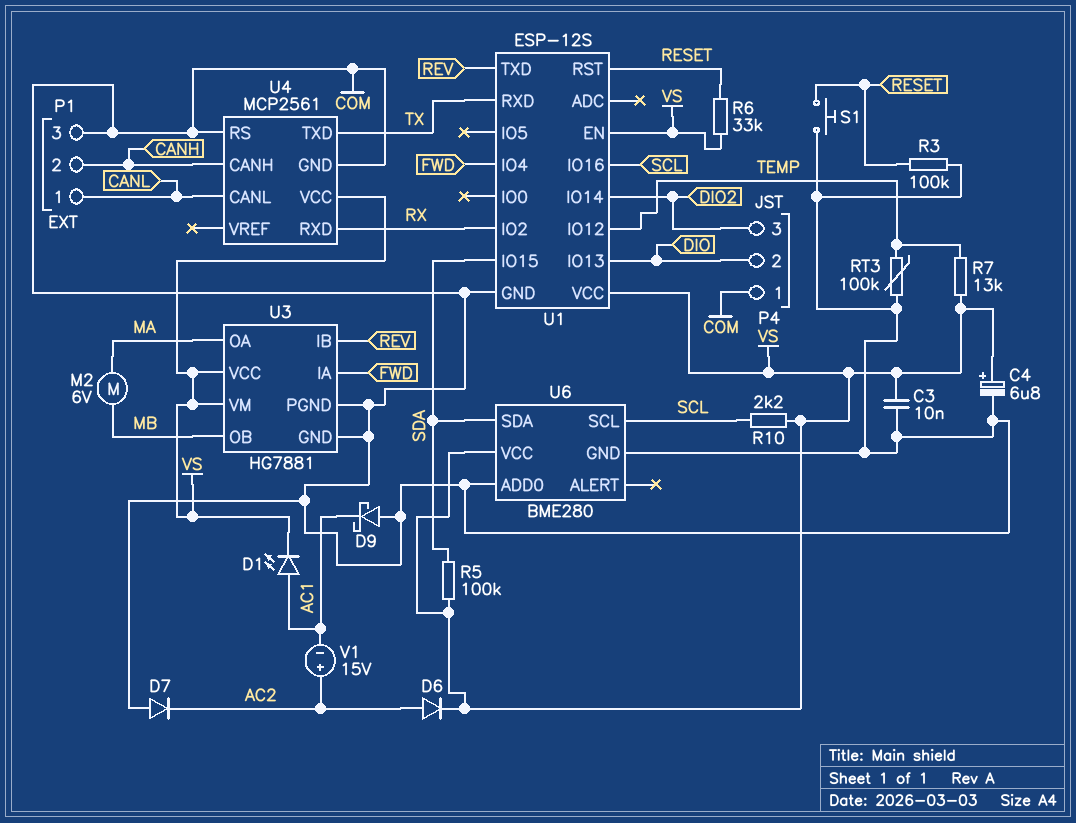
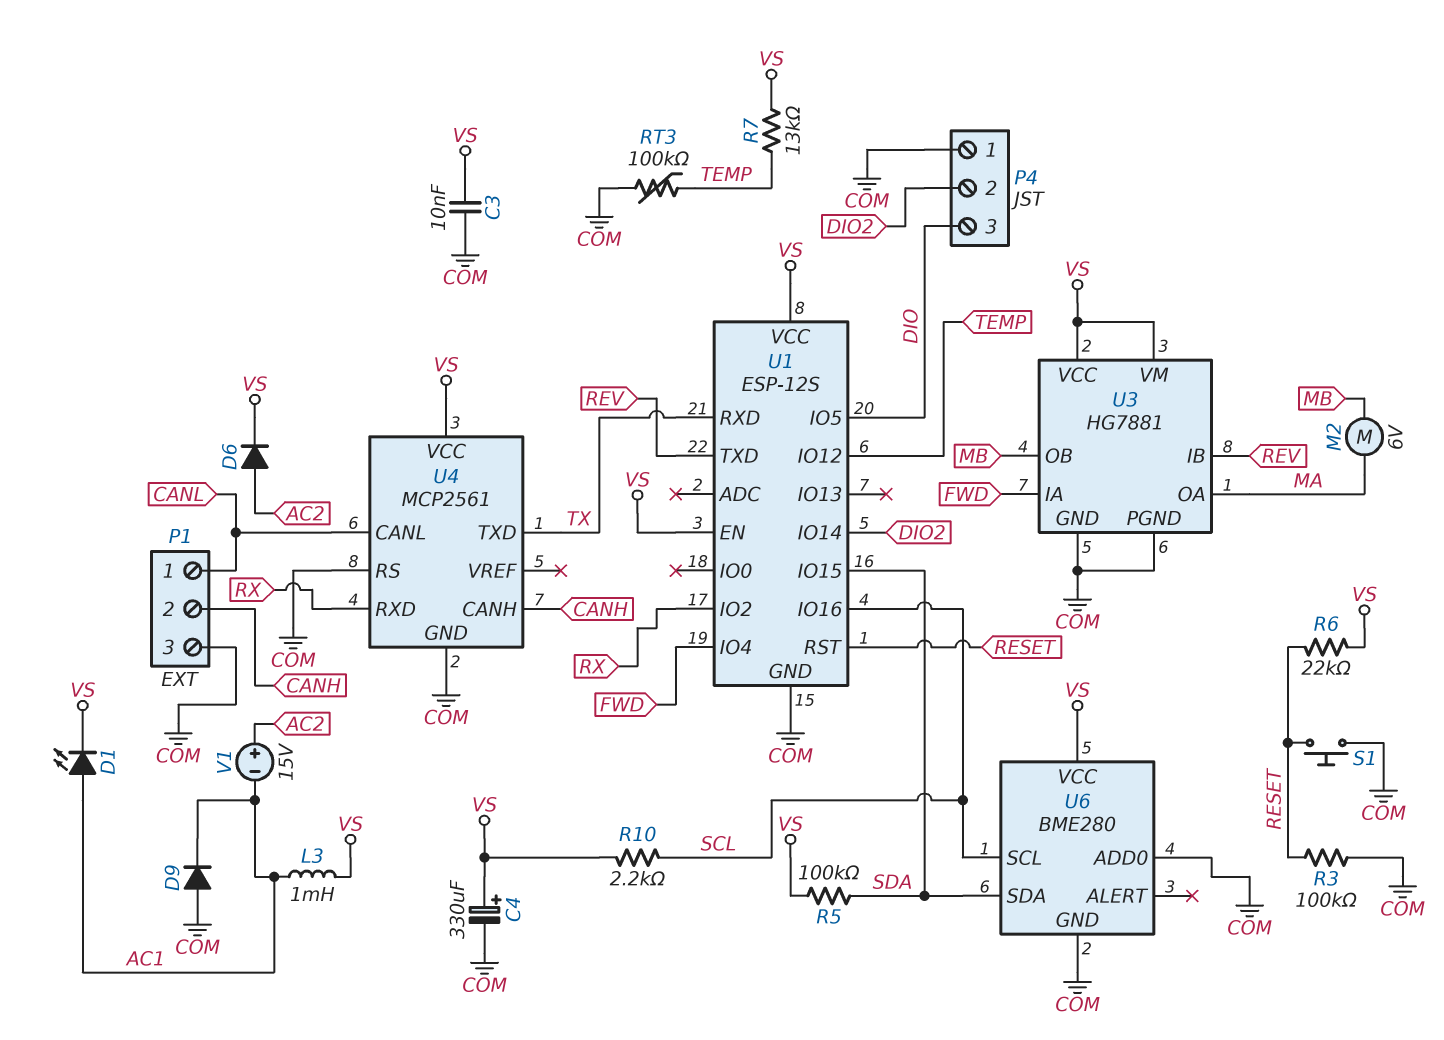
C4: 6.8uF (plus VS, minus COM) -> 330uF (plus VS, minus COM)
D7: diode (A COM, K AC2) -> none
D9: schottky (A COM, K AC1) -> diode (A COM, K AC1)
L3: none -> 1mH (AC1, VS)
P4 pin 2: DIO -> DIO2
P4 pin 3: DIO2 -> DIO
R6: 33k (RESET, VS) -> 22k (RESET, VS)
U1 pin IO5: none -> DIO
U1 pin IO13: DIO -> none

